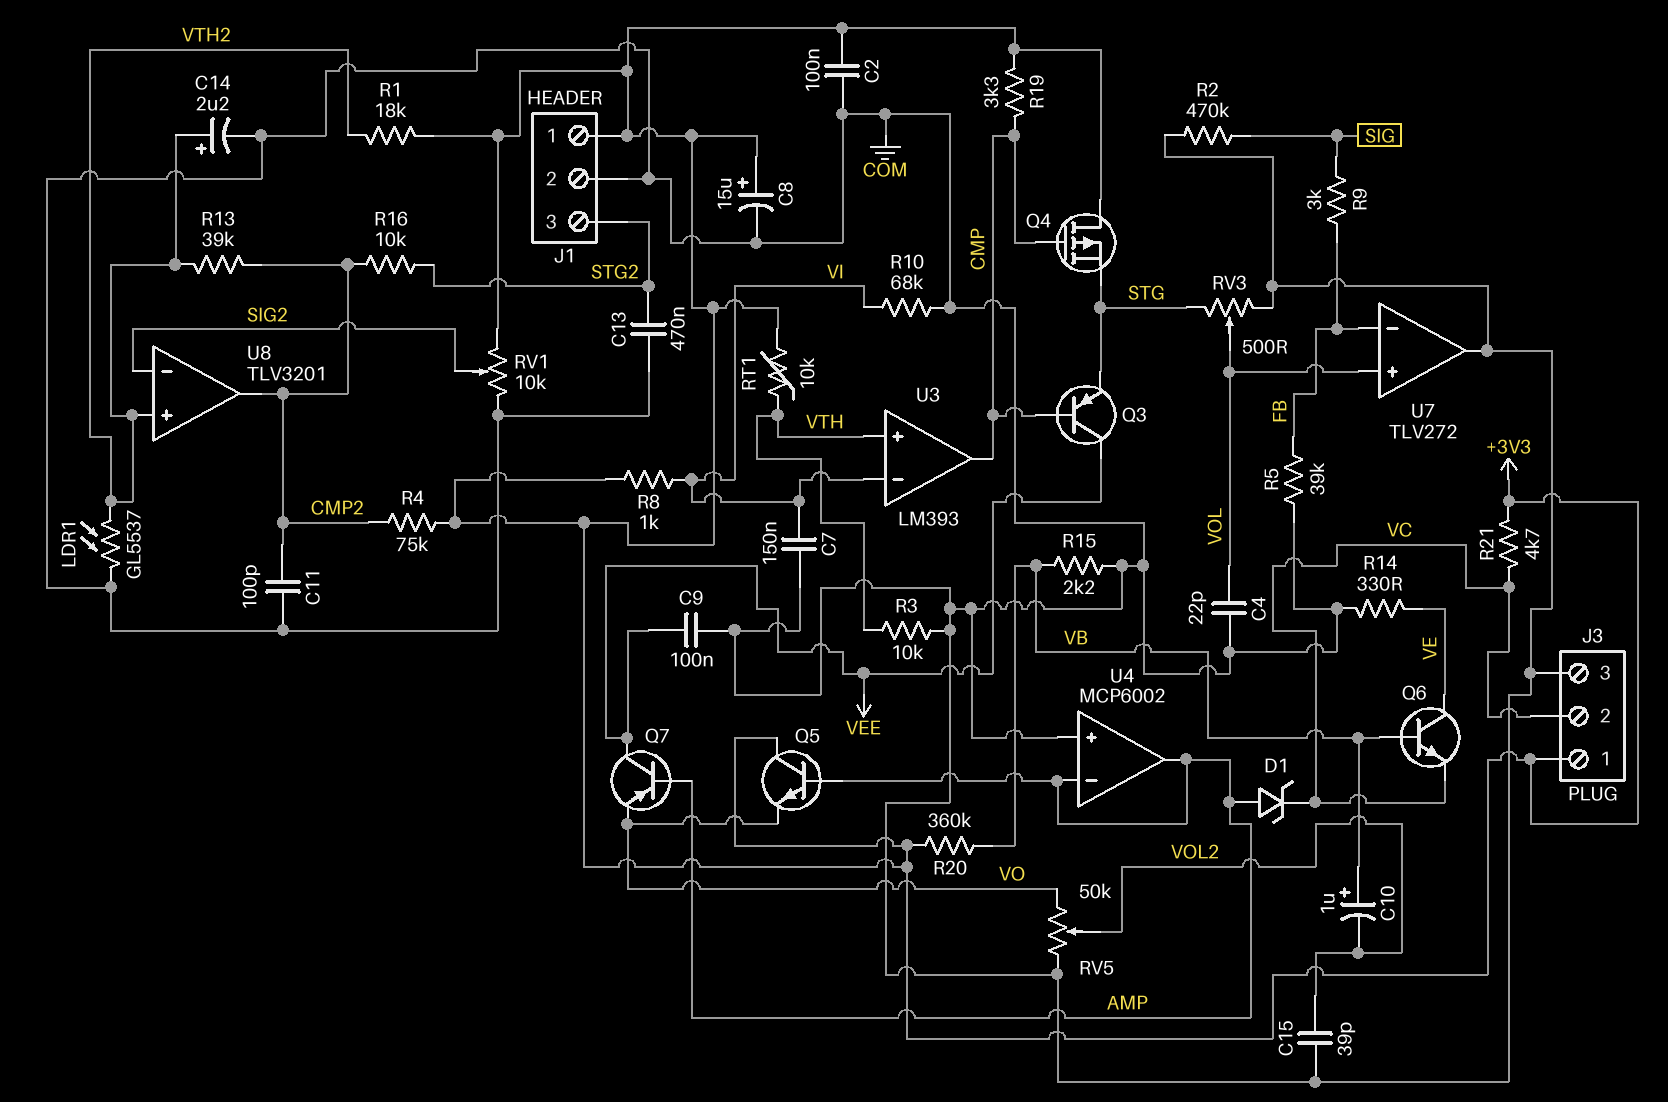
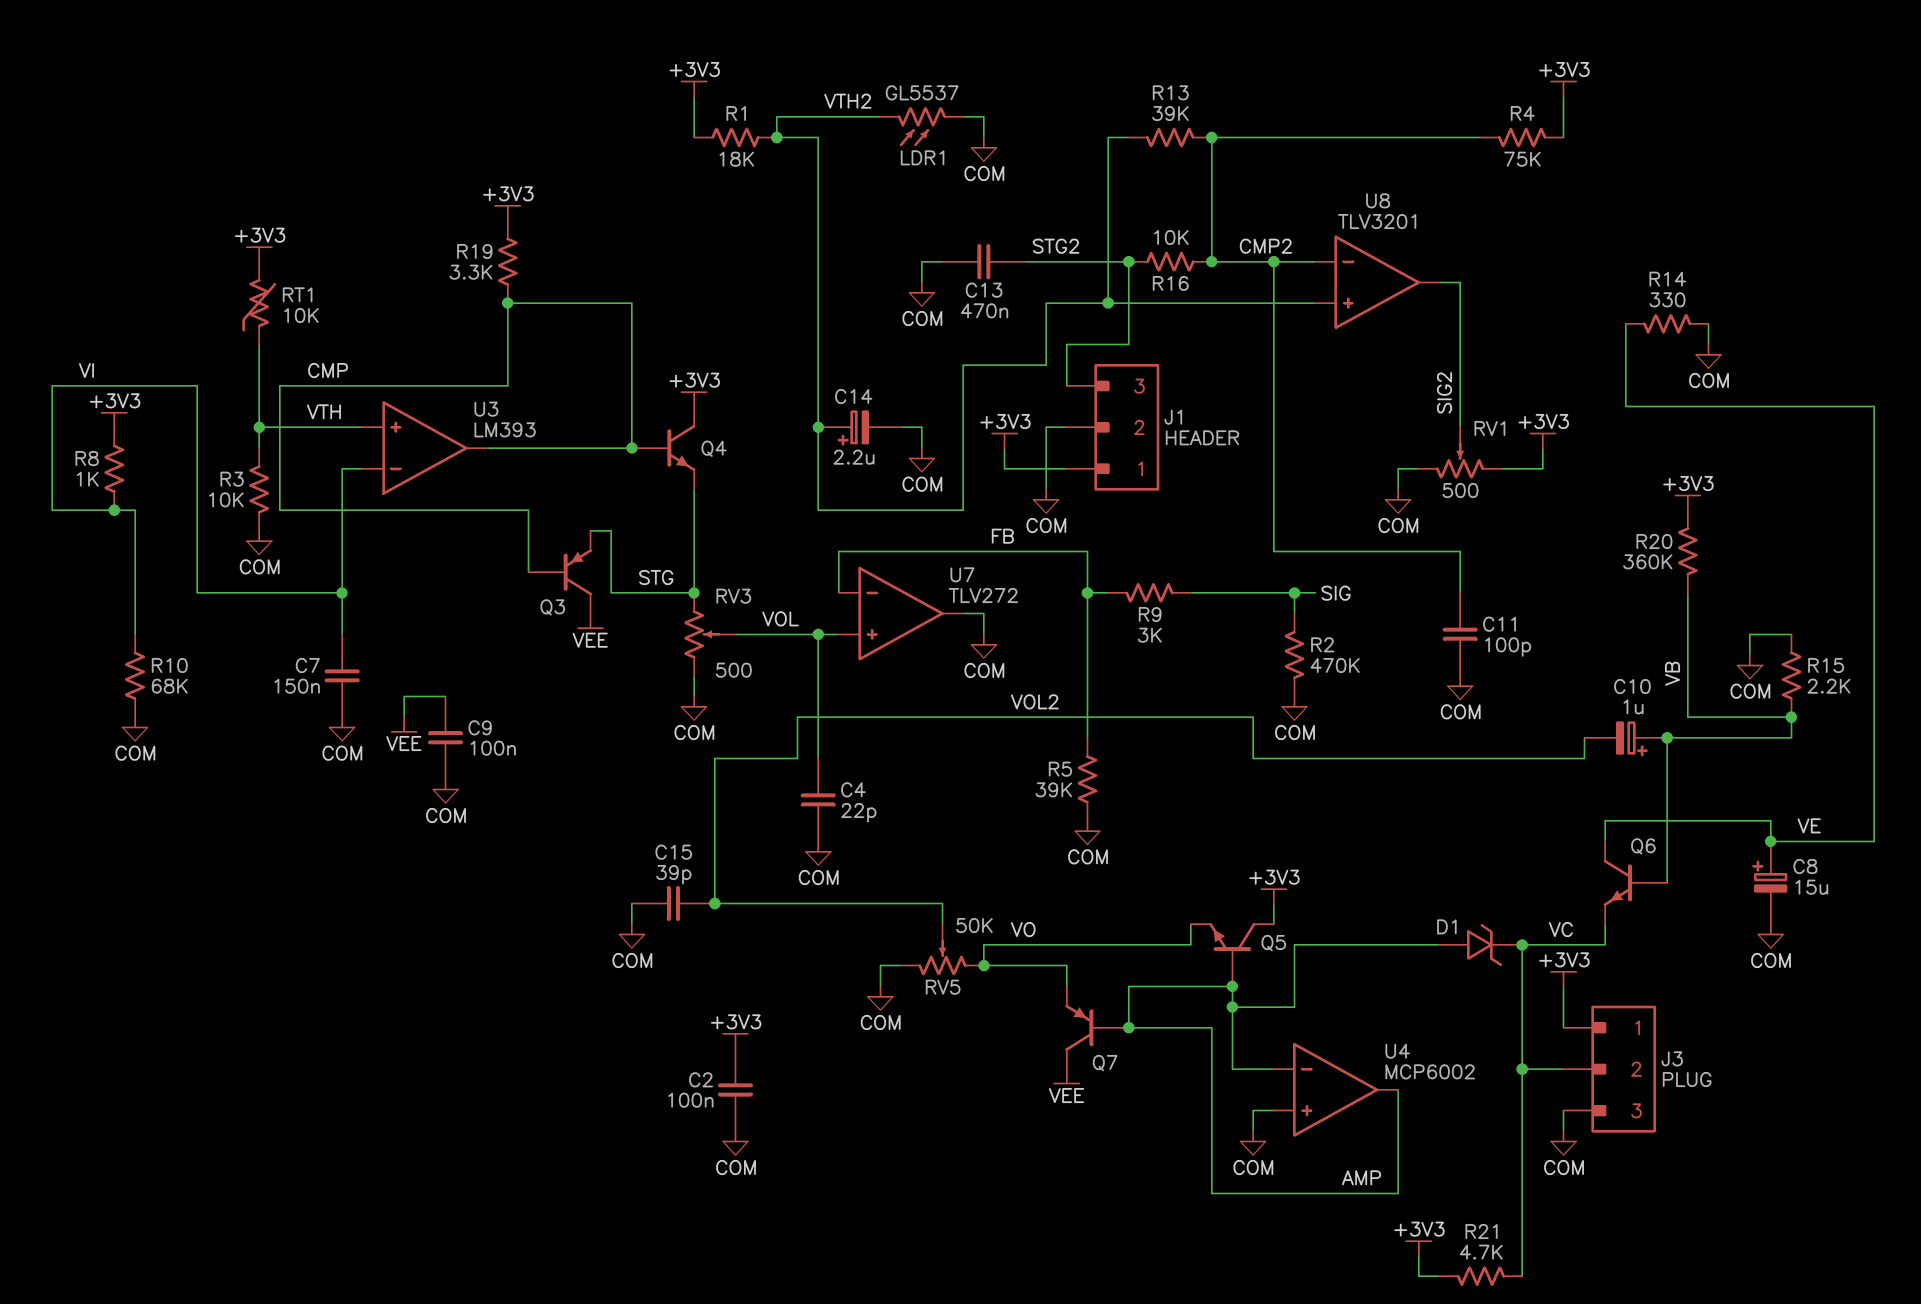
C8: 15uF (plus +3V3, minus COM) -> 15uF (plus VE, minus COM)
Q4: PMOS (G CMP, D +3V3, S STG) -> NPN (B CMP, C +3V3, E STG)
RV1: 10k (+3V3, COM, wiper SIG2) -> 500 (+3V3, COM, wiper SIG2)
U8 pin in-: SIG2 -> CMP2
U8 pin out: CMP2 -> SIG2

